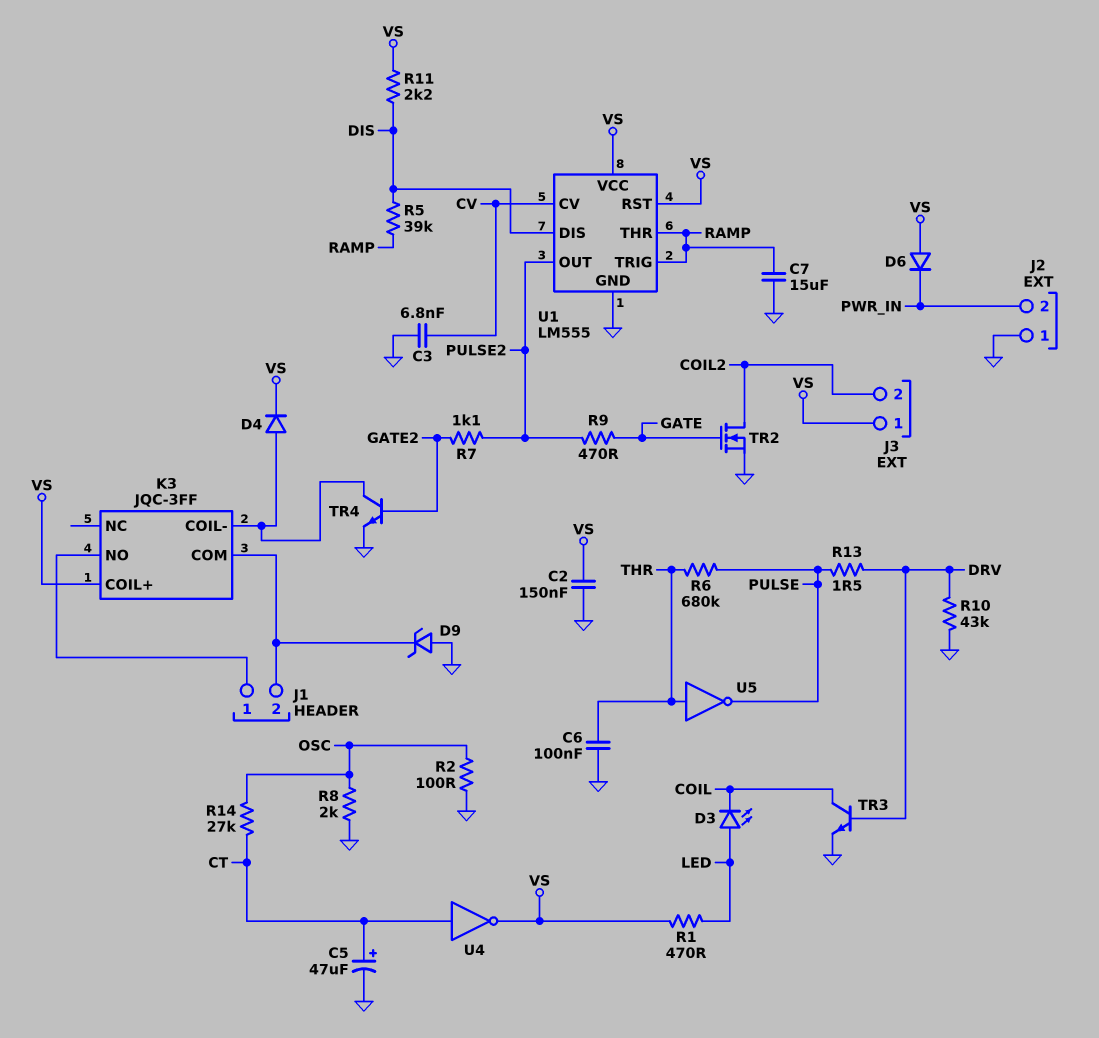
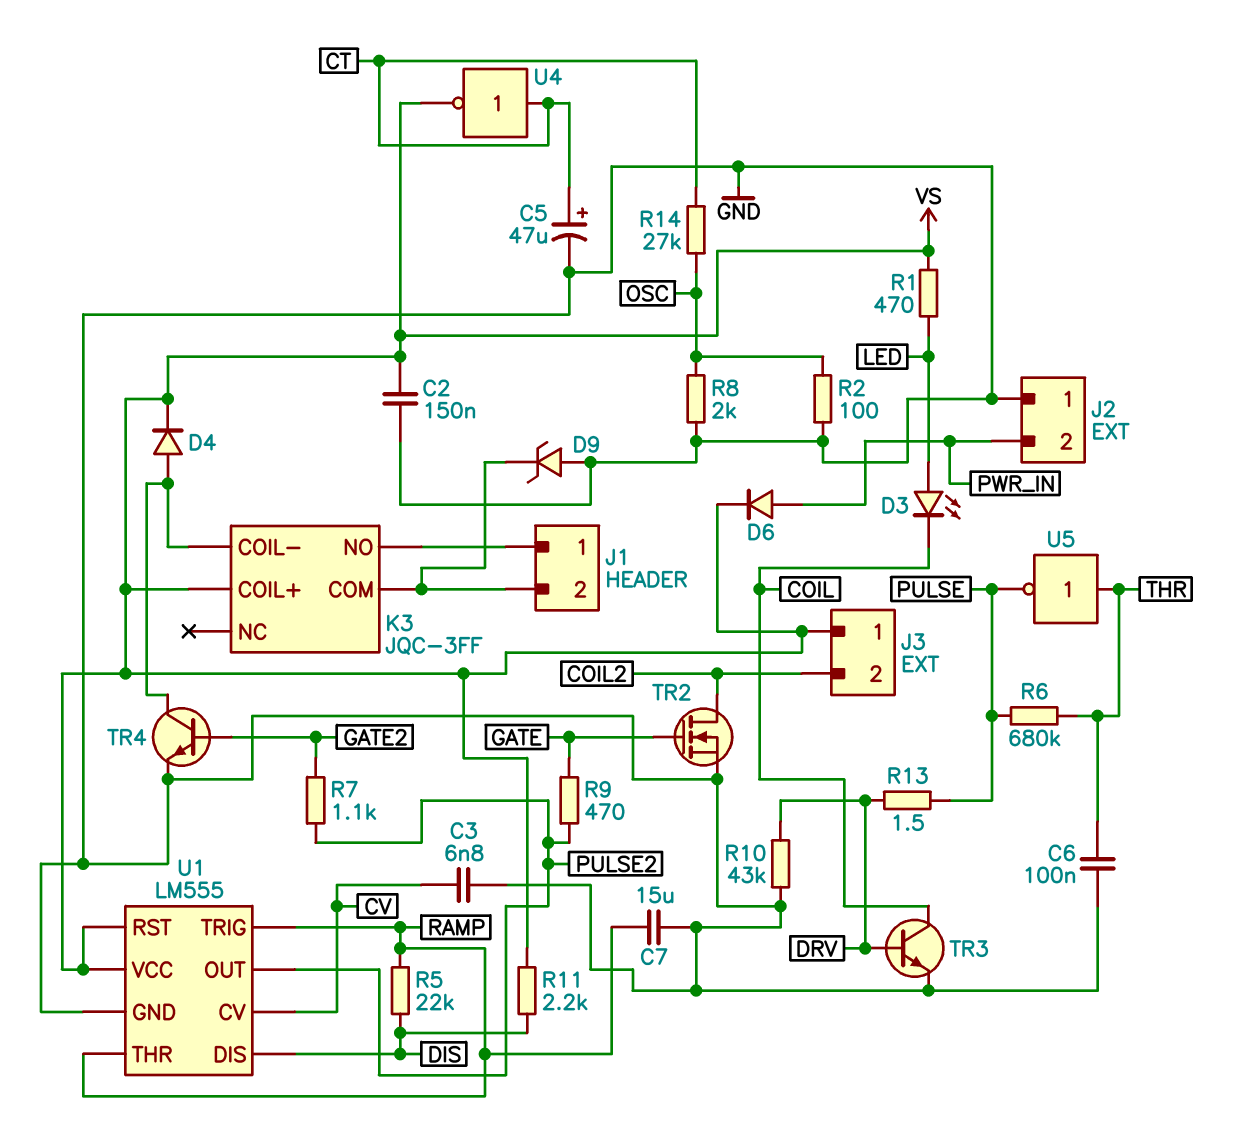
D6: diode (A VS, K PWR_IN) -> diode (A PWR_IN, K VS)
R5: 39k (DIS, RAMP) -> 22k (DIS, RAMP)

